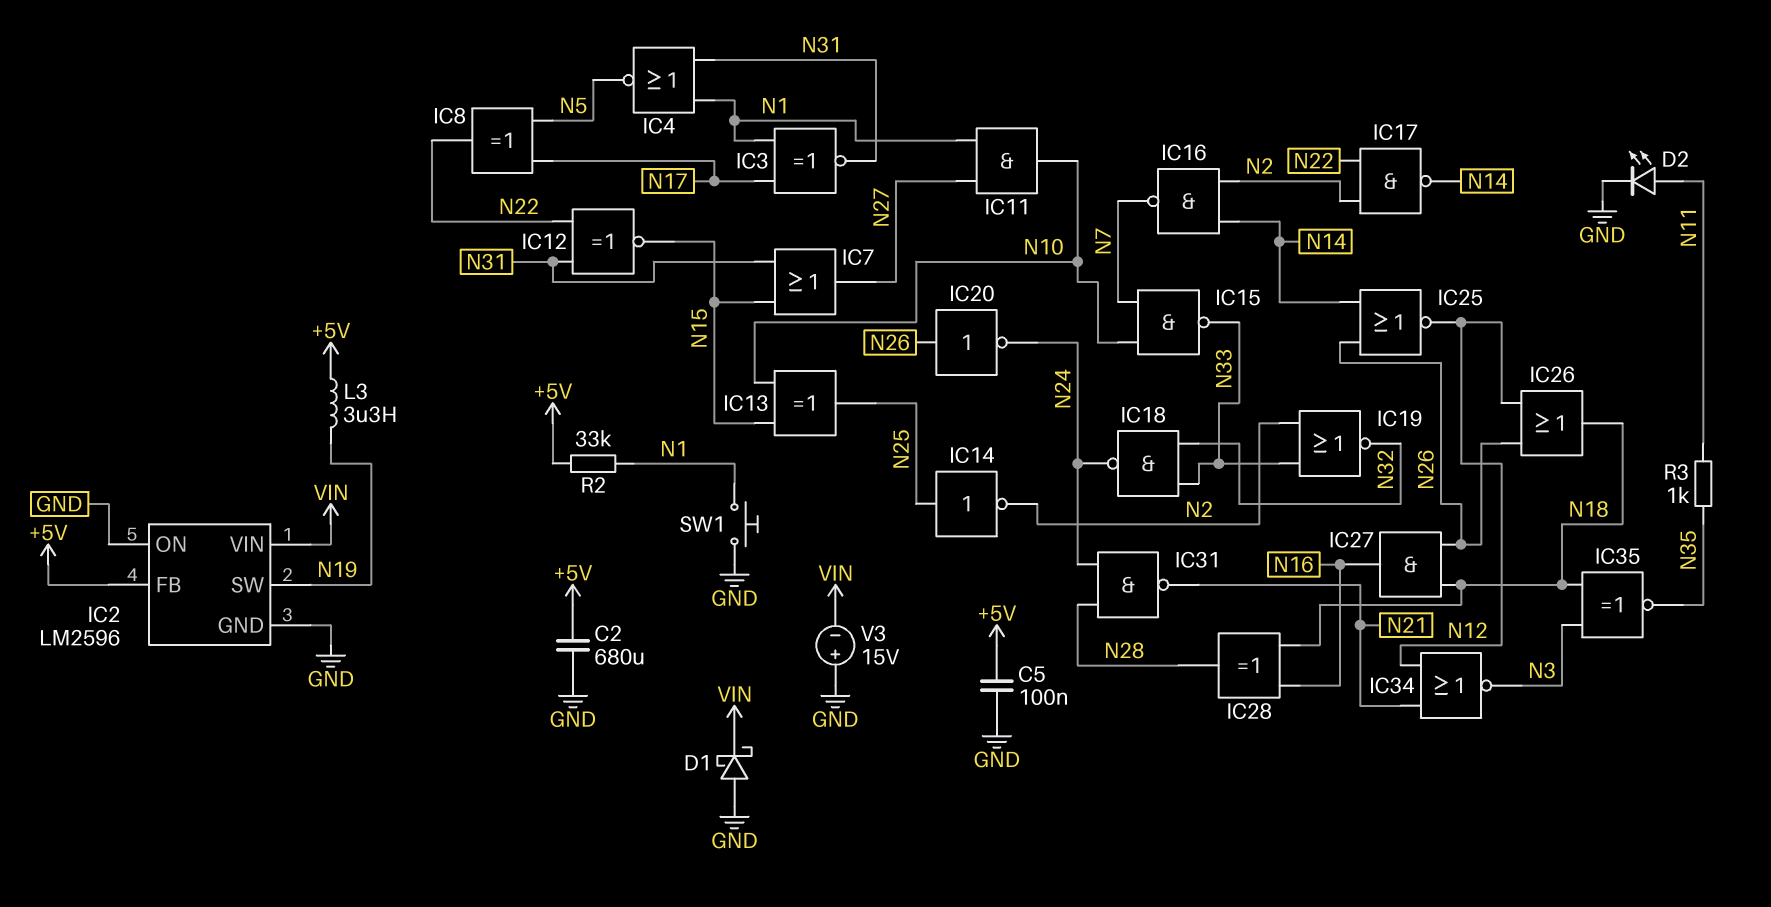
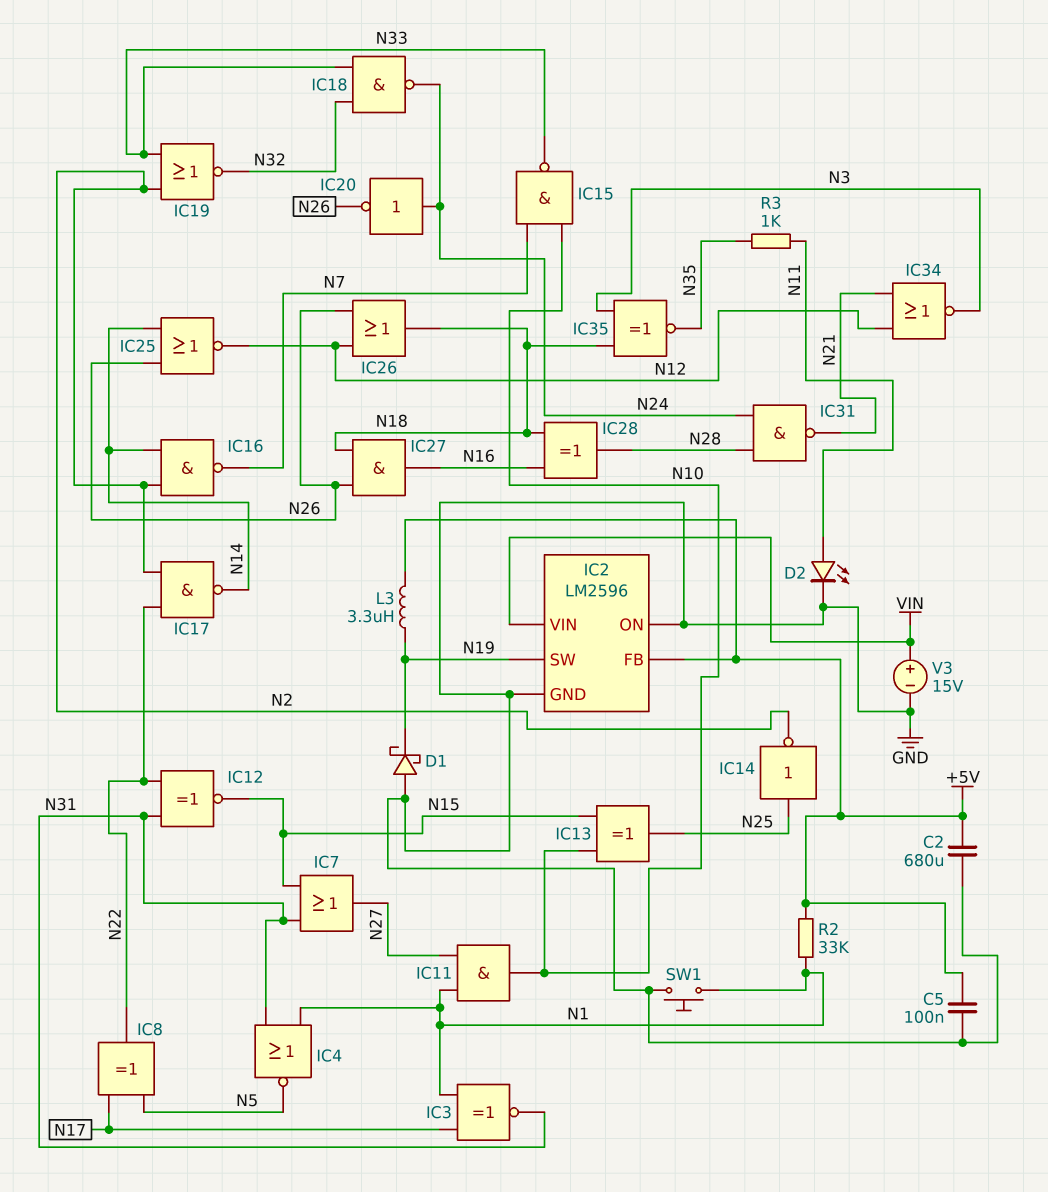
D1: schottky (A GND, K VIN) -> schottky (A GND, K N19)
IC20: NOT (in N26, out N24) -> NOT (in N24, out N26)
V3: 15V (plus GND, minus VIN) -> 15V (plus VIN, minus GND)

